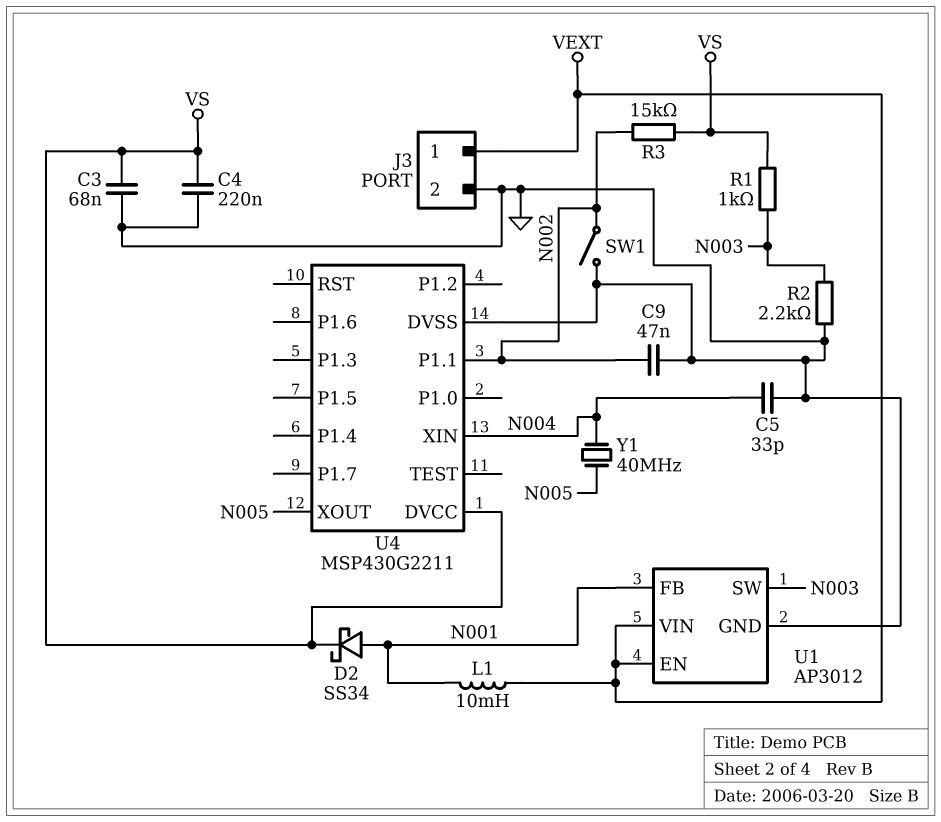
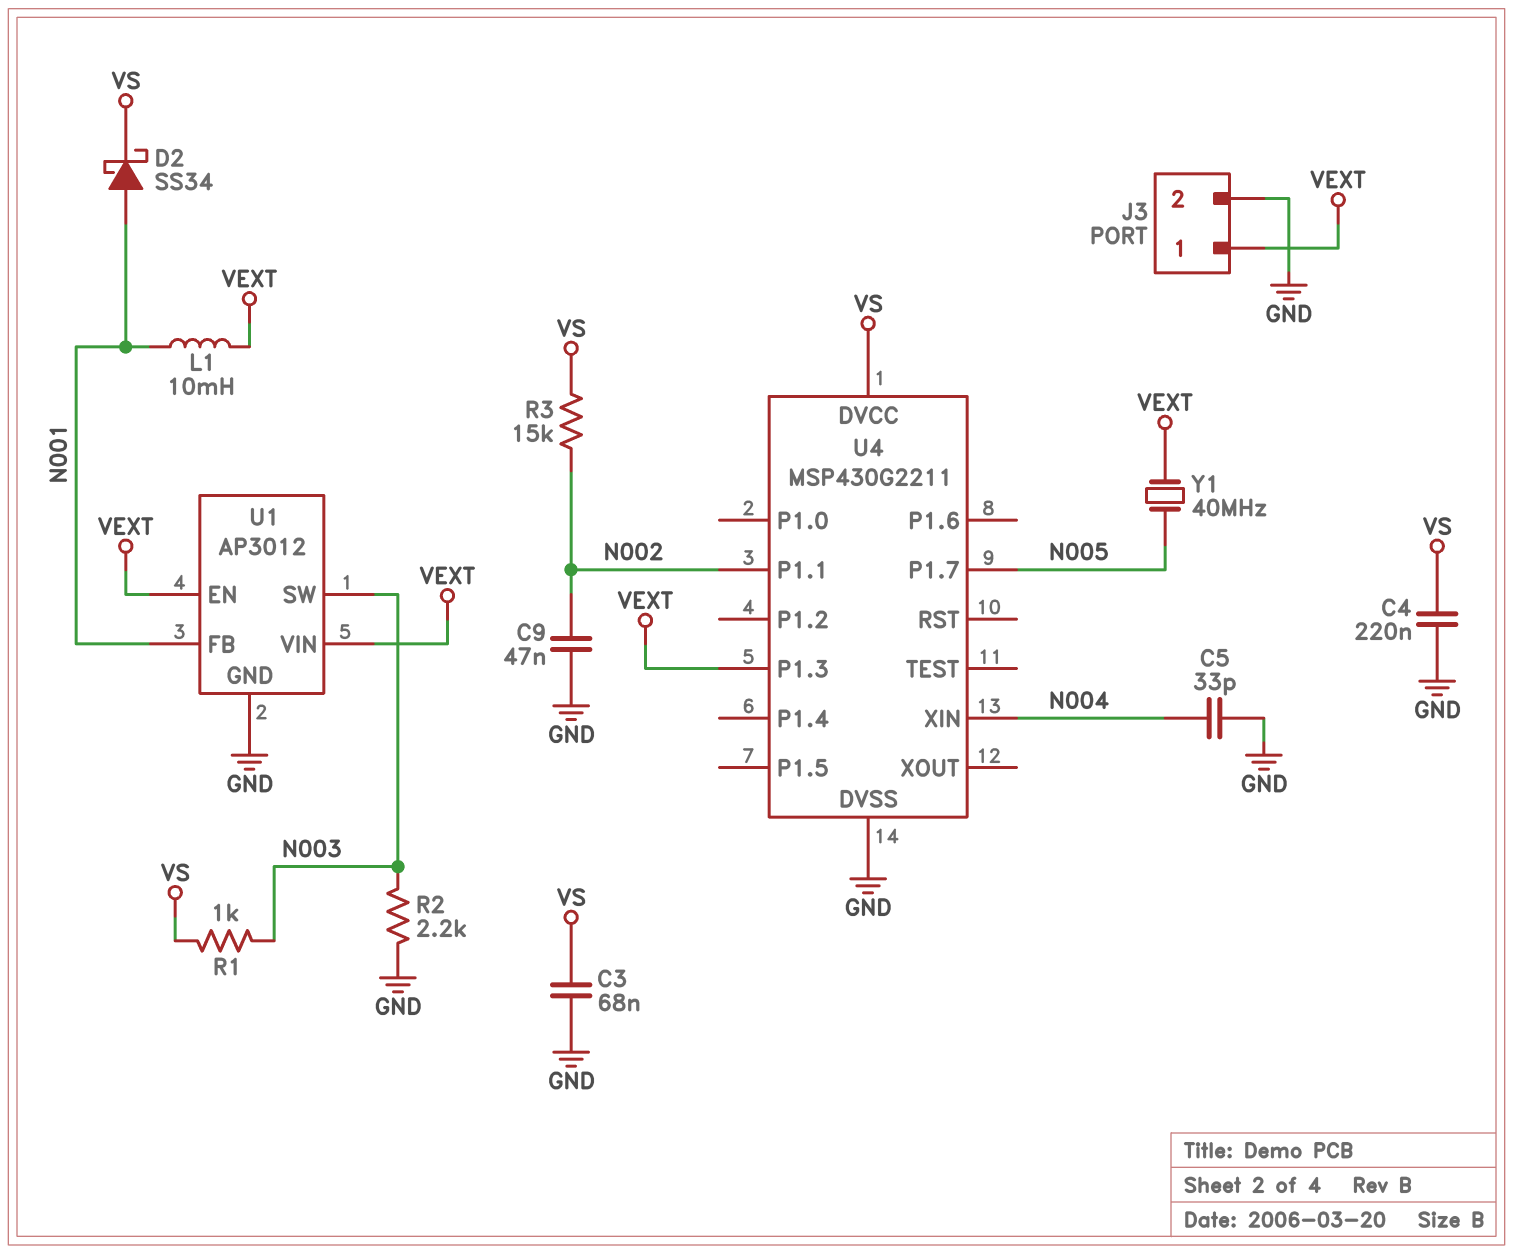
SW1: switch (GND, N002) -> none
U4 pin P1.3: none -> VEXT
U4 pin P1.7: none -> N005
U4 pin XOUT: N005 -> none
Y1: 40MHz (N004, N005) -> 40MHz (N005, VEXT)

